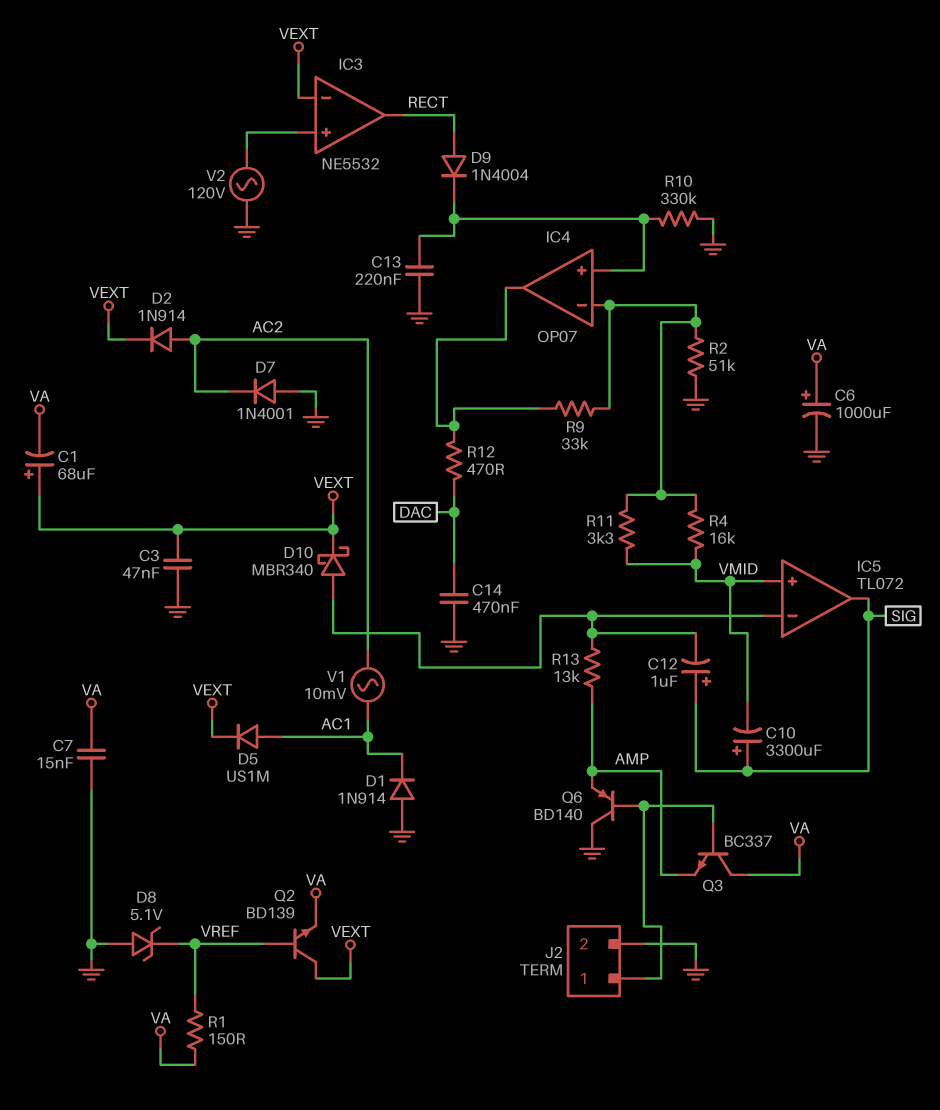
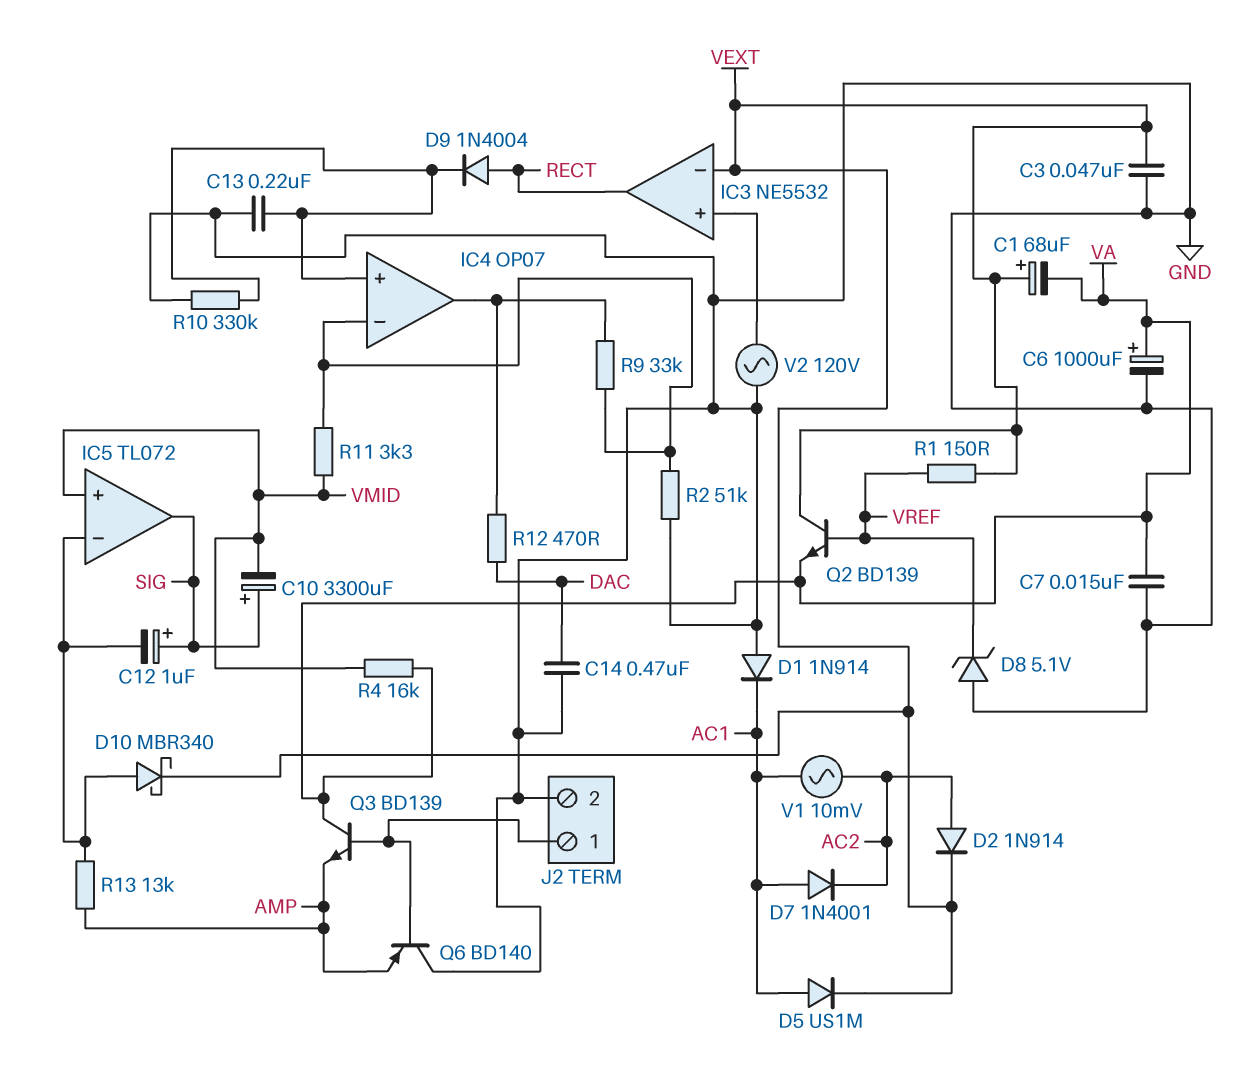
D7: diode 1N4001 (A GND, K AC2) -> diode 1N4001 (A AC1, K AC2)
Q3: NPN BC337 (B J2/1, C VA, E AMP) -> NPN BD139 (B J2/1, C VA, E AMP)
R1: 150 (VA, VREF) -> 150 (VEXT, VREF)
R4: 16k (IC4/in-, VMID) -> 16k (VA, VMID)

